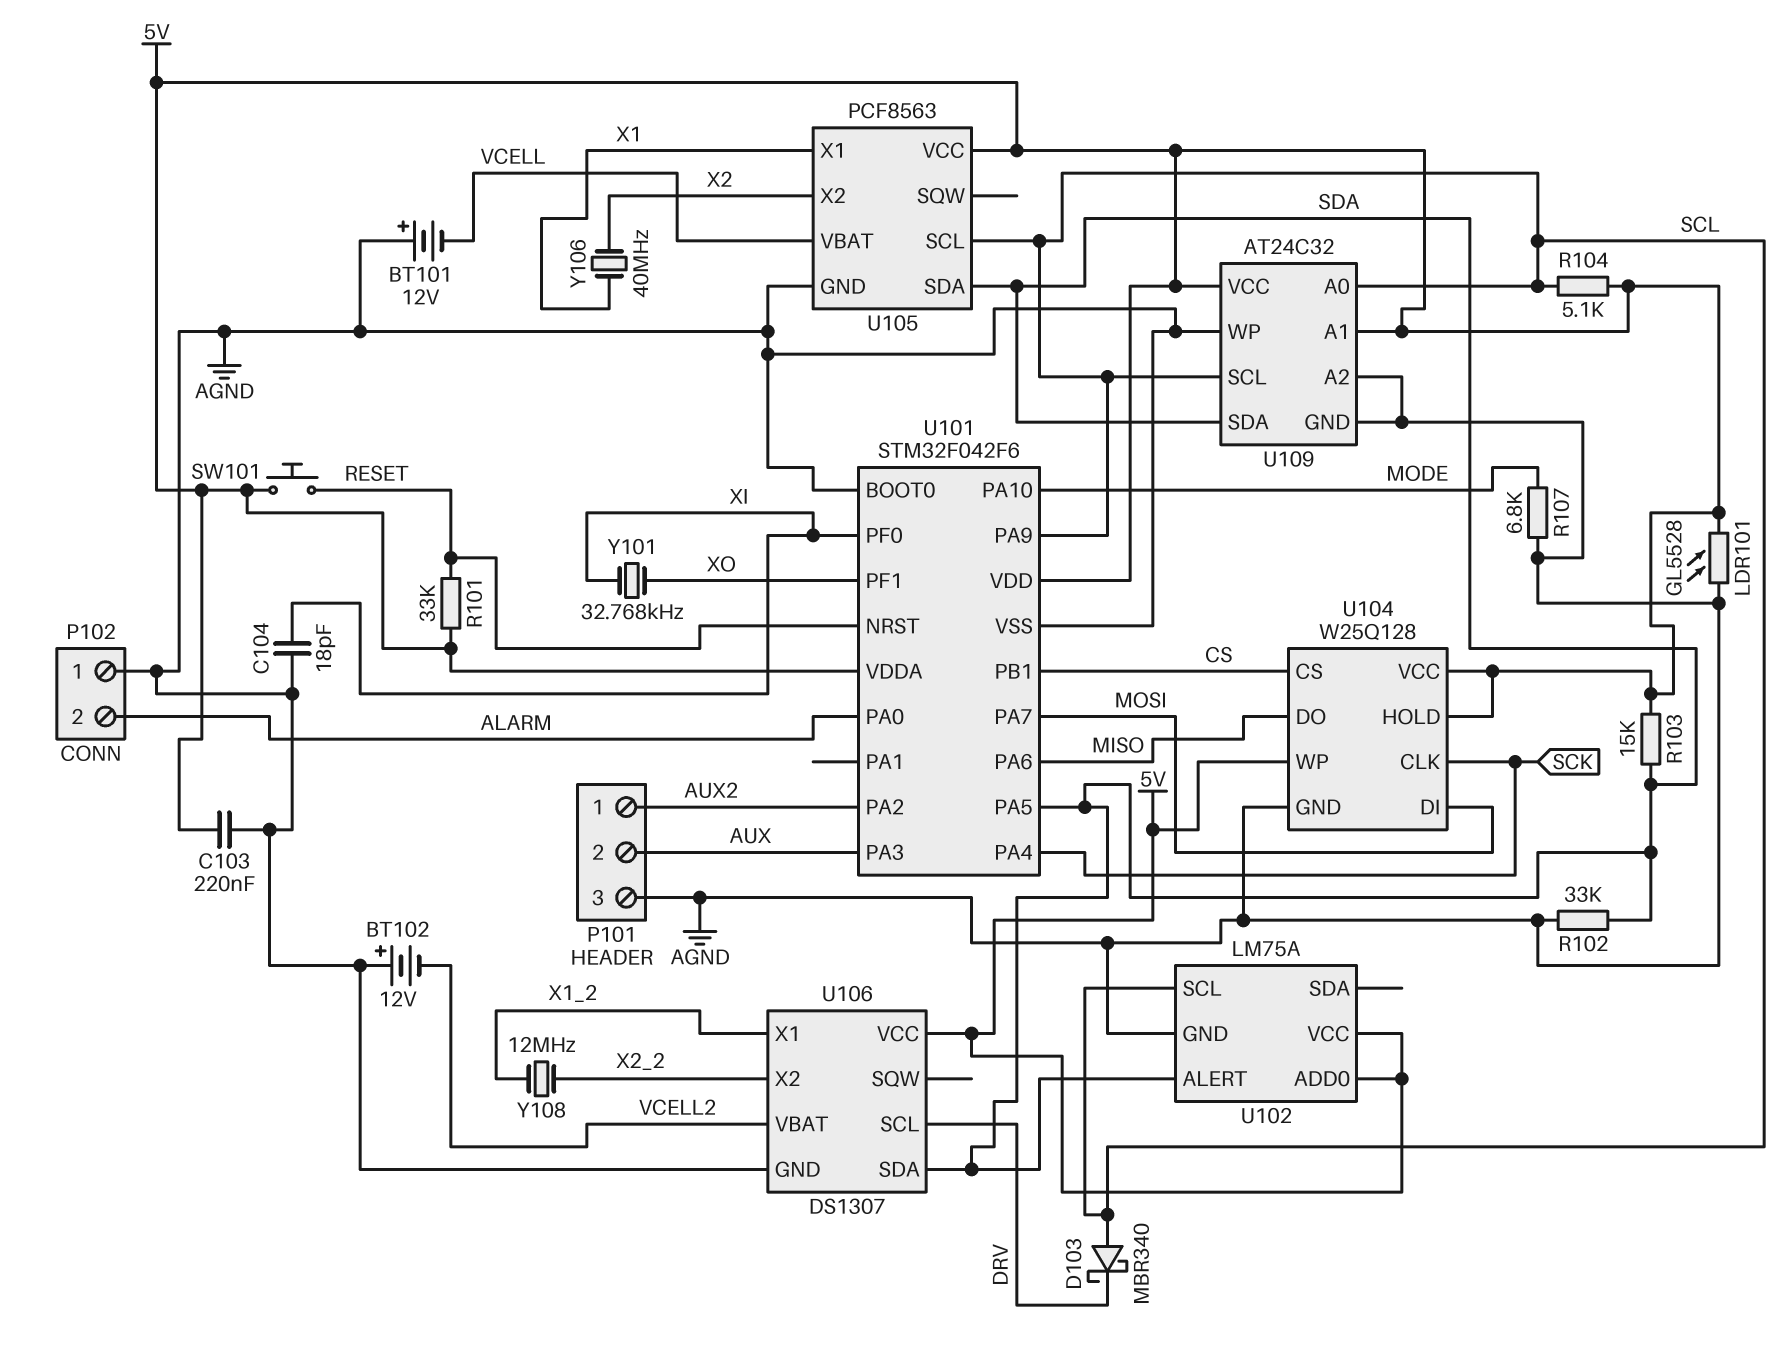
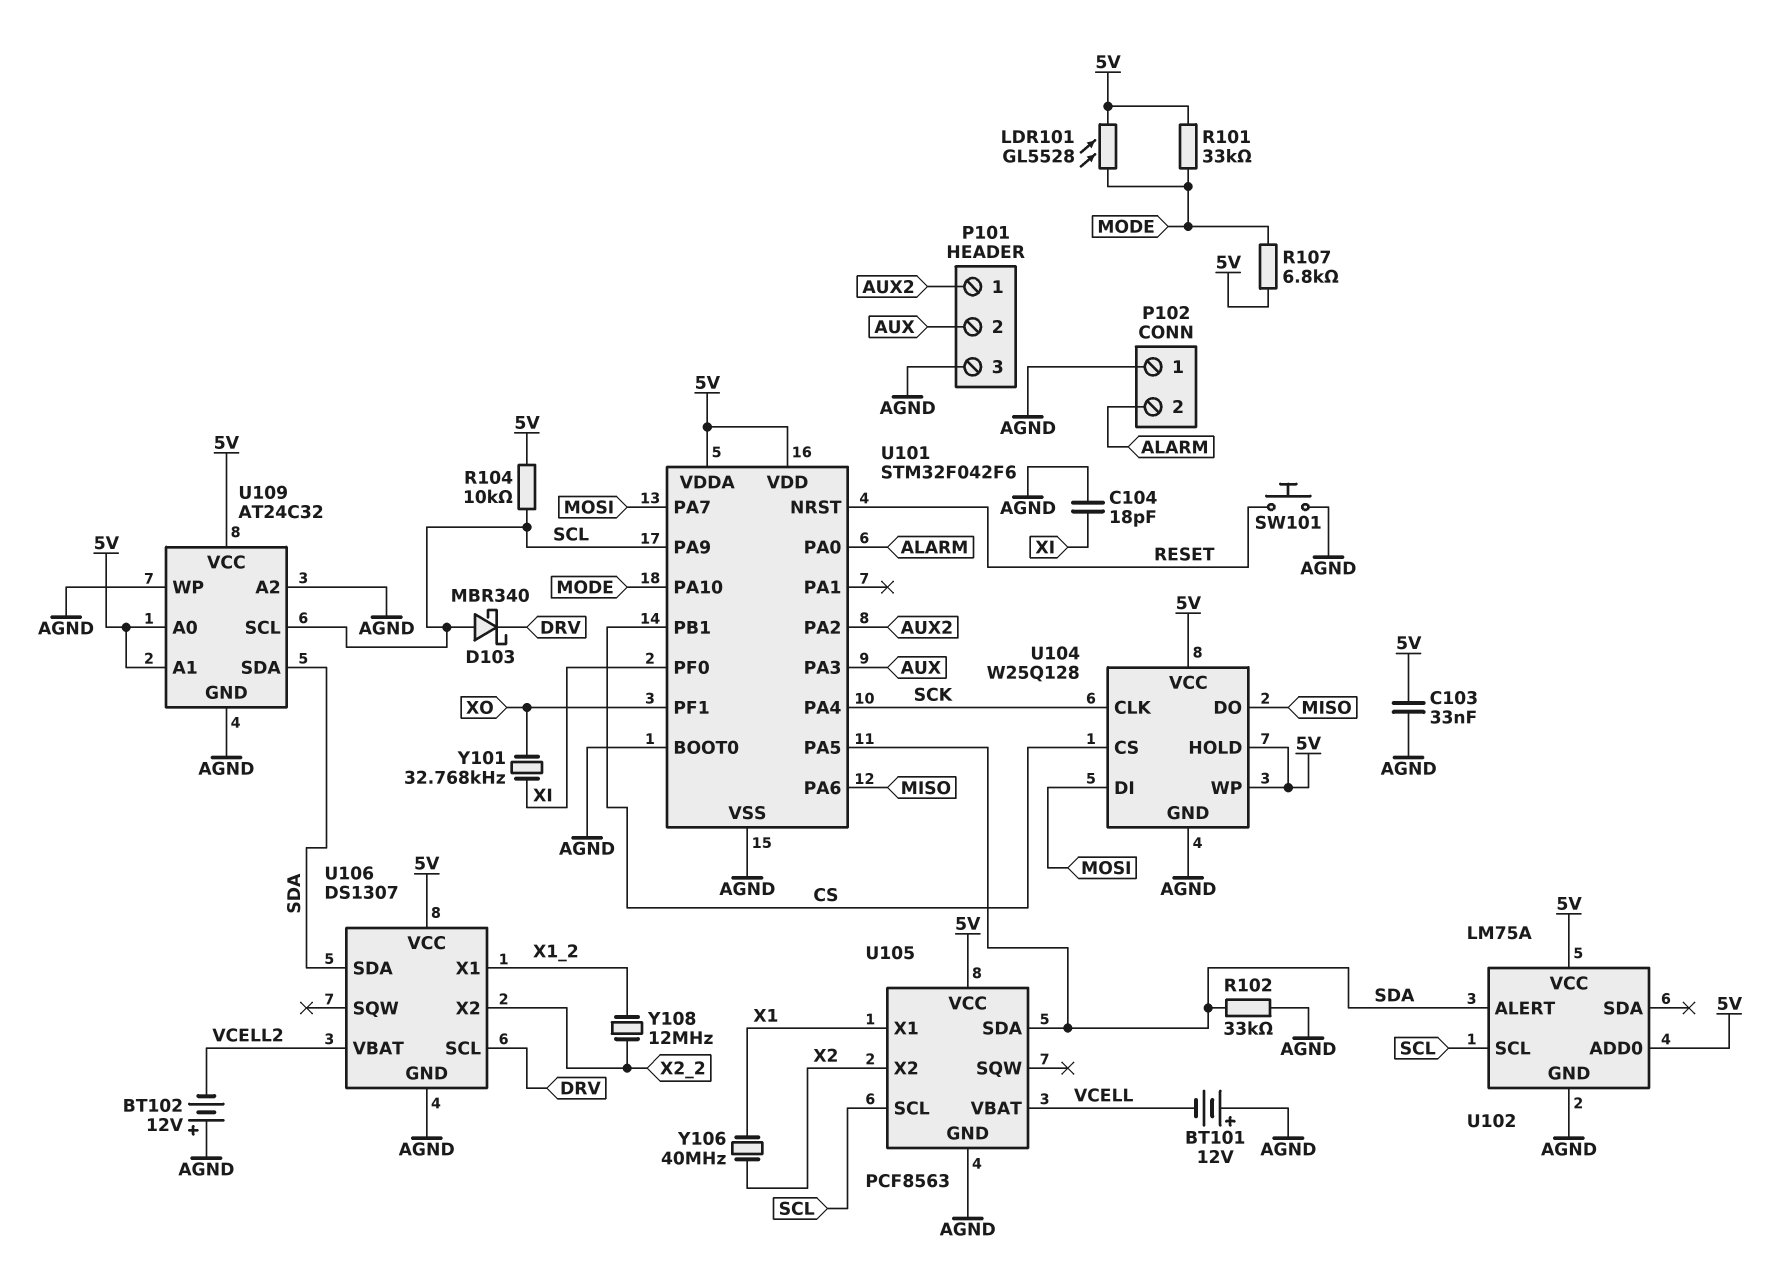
C103: 220nF (5V, AGND) -> 33nF (5V, AGND)
LDR101: GL5528 (5V, AGND) -> GL5528 (5V, MODE)
R101: 33k (5V, RESET) -> 33k (5V, MODE)
R103: 15k (5V, SDA) -> none
R104: 5.1k (5V, SCL) -> 10k (5V, SCL)
R107: 6.8k (AGND, MODE) -> 6.8k (5V, MODE)
SW101: button (5V, RESET) -> button (AGND, RESET)
U109 pin A0: SCL -> 5V

